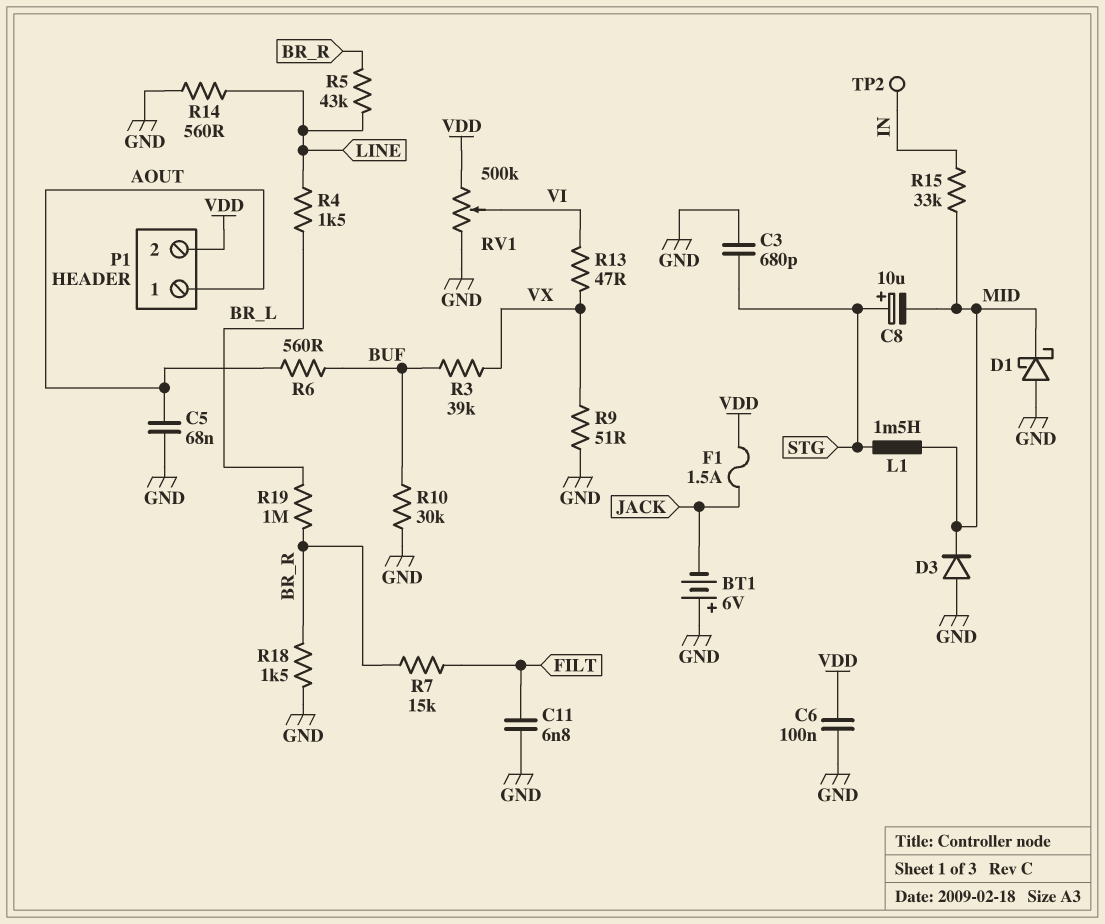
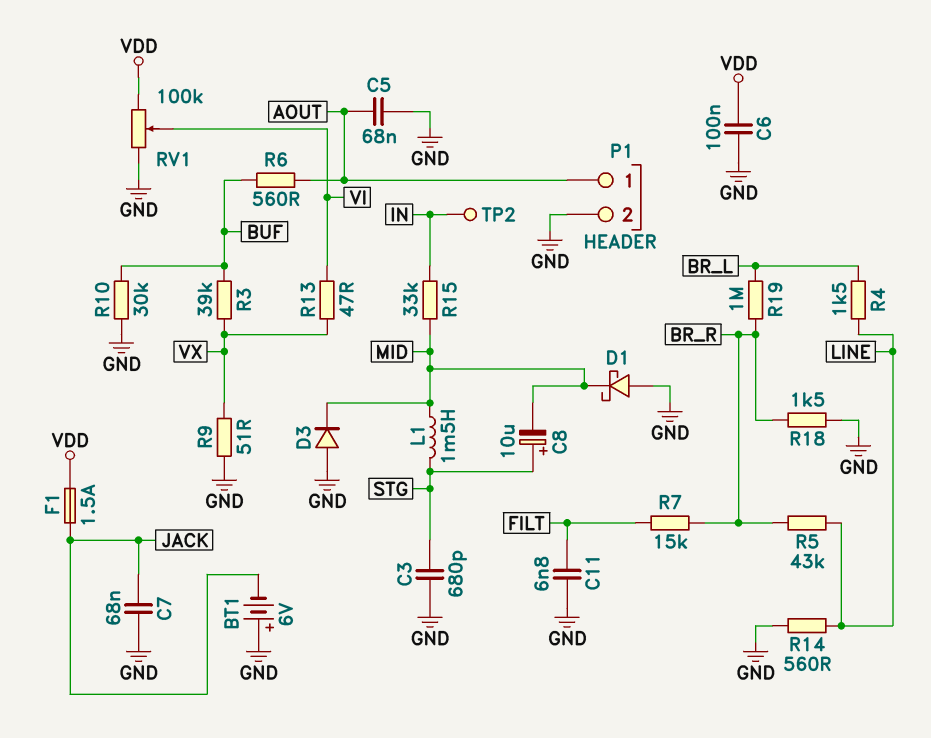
C7: none -> 68nF (GND, JACK)
P1 pin 2: VDD -> GND
RV1: 500k (GND, VDD, wiper VI) -> 100k (GND, VDD, wiper VI)

